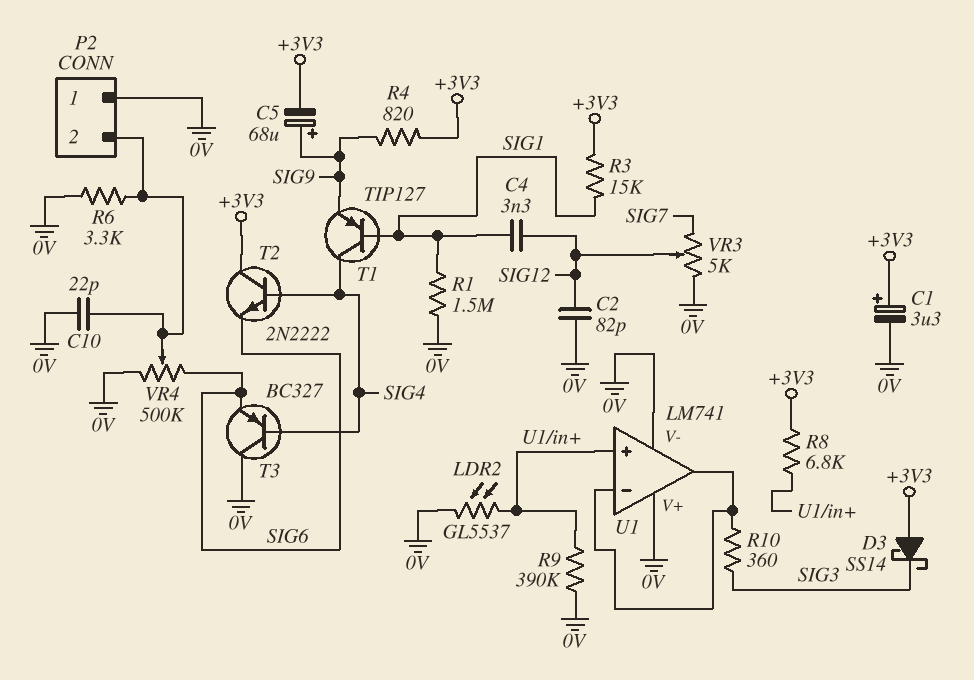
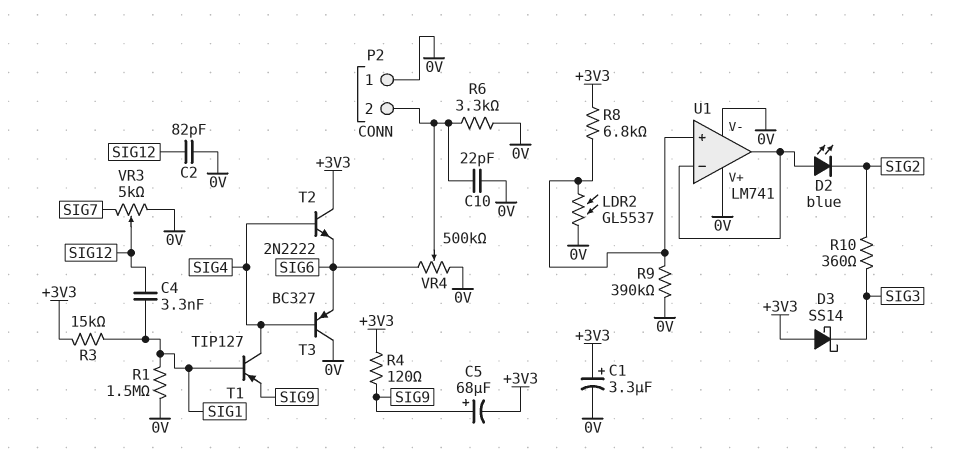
D2: none -> LED blue (A U1/in-, K SIG2)
R4: 820 (+3V3, SIG9) -> 120 (+3V3, SIG9)
R10: 360 (SIG3, U1/in-) -> 360 (SIG2, SIG3)

